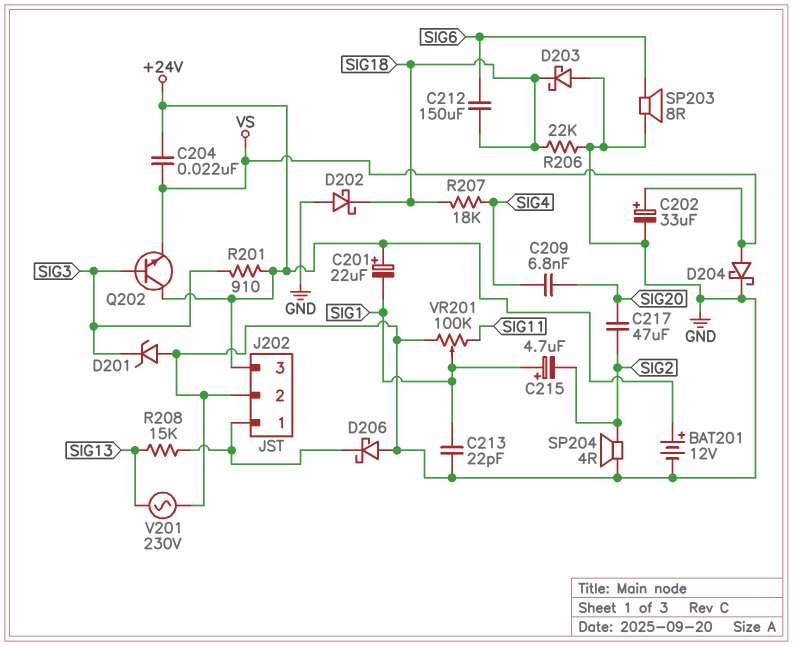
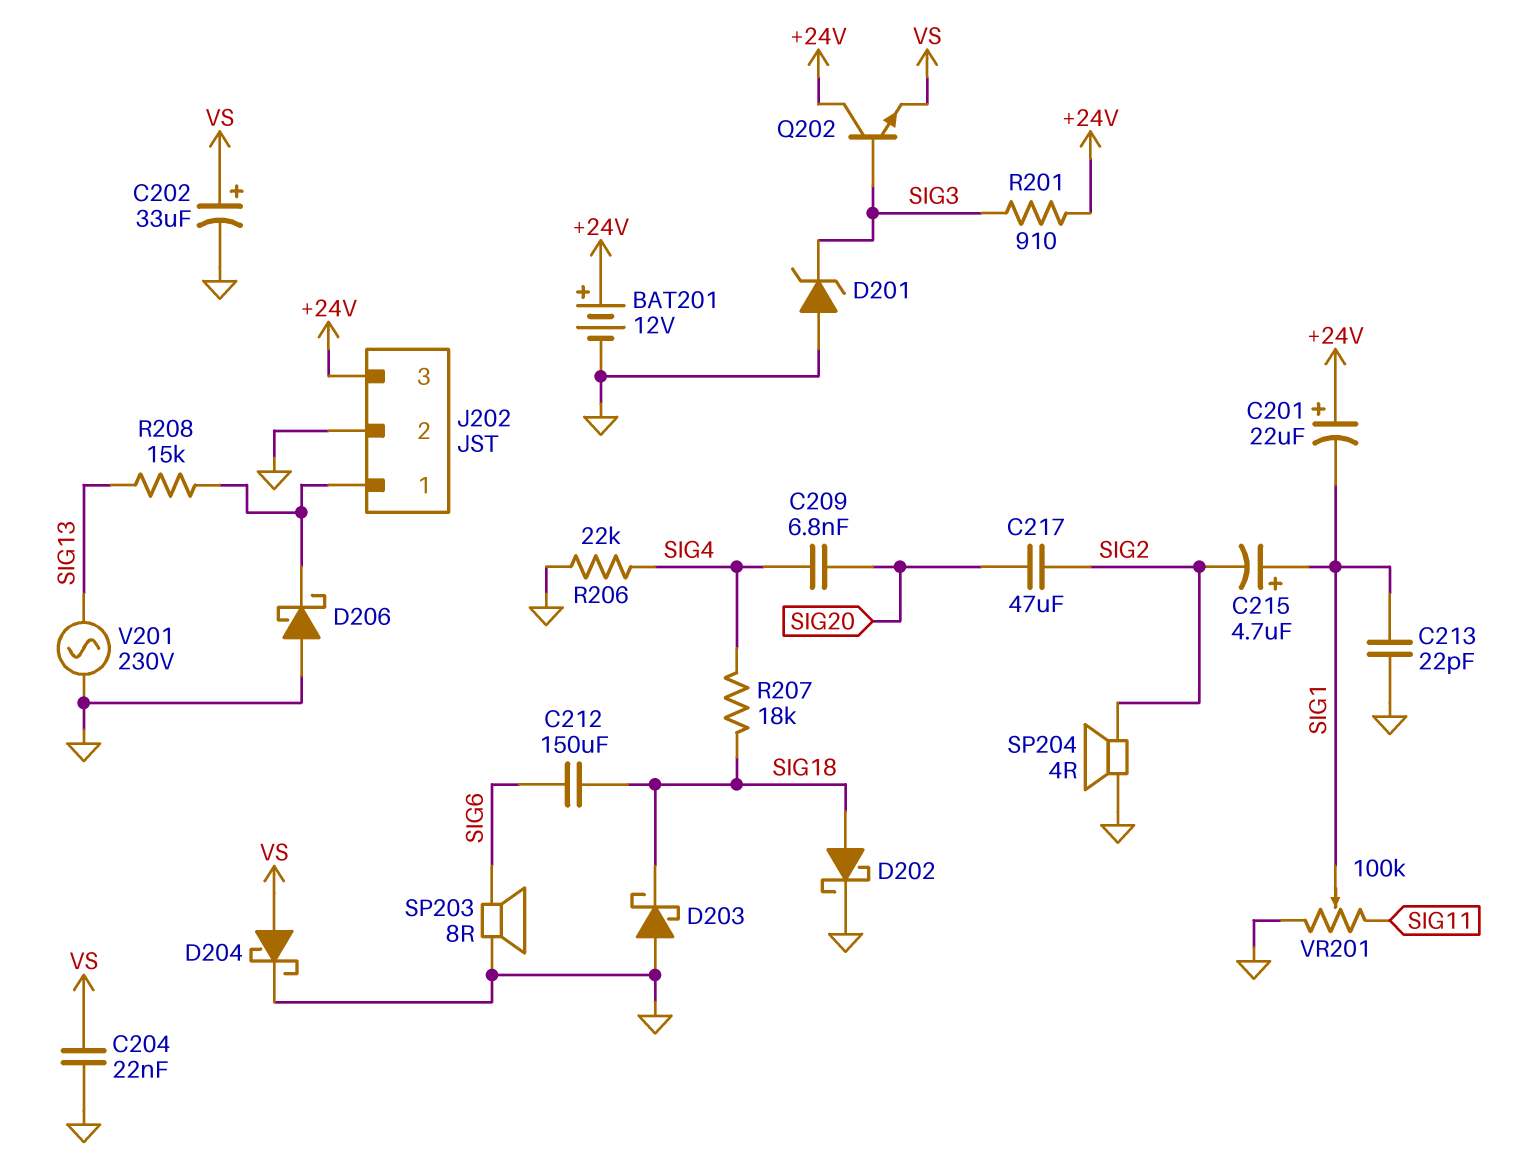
C204: 22nF (+24V, VS) -> 22nF (GND, VS)
D202: schottky (A GND, K SIG18) -> schottky (A SIG18, K GND)
R206: 22k (GND, SIG18) -> 22k (GND, SIG4)

